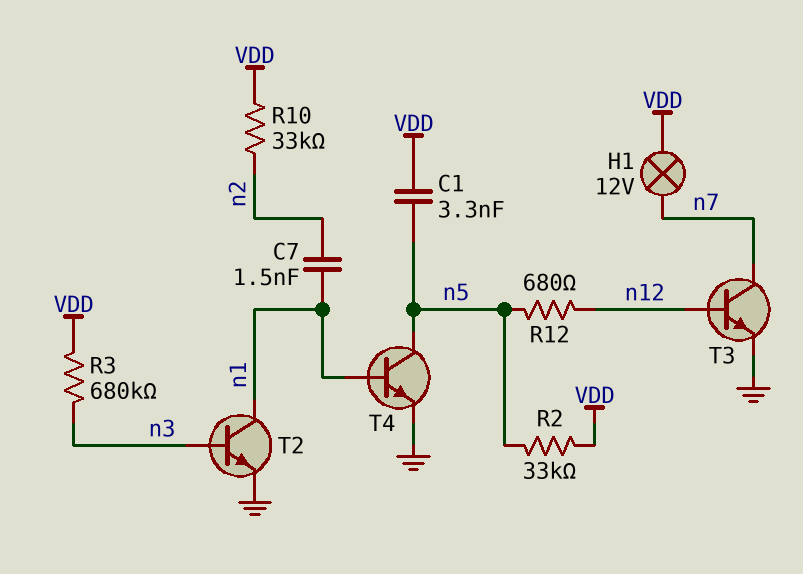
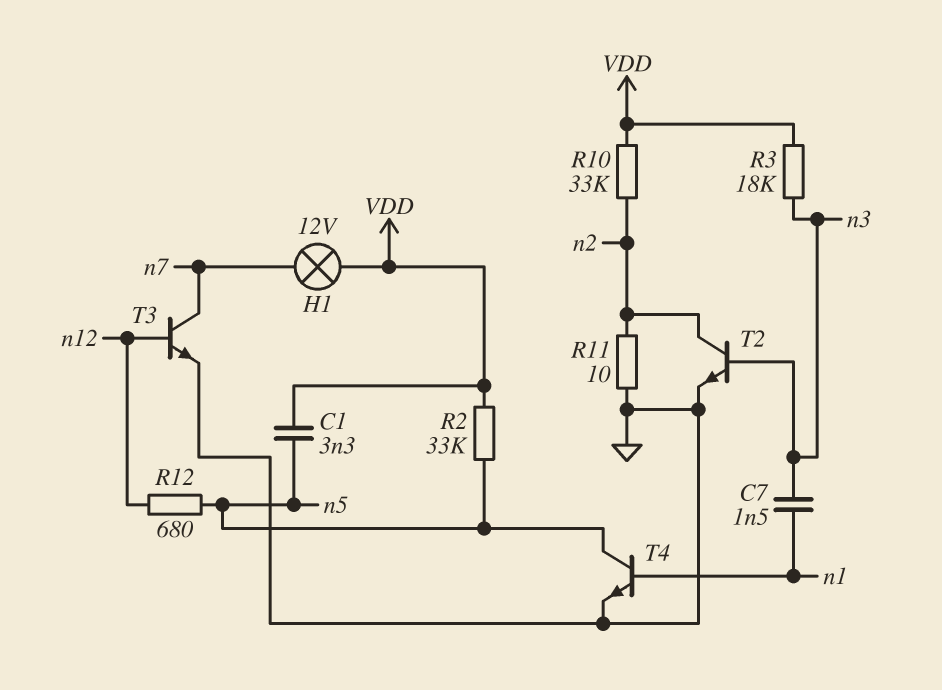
C7: 1.5nF (n1, n2) -> 1.5nF (n1, n3)
R3: 680k (VDD, n3) -> 18k (VDD, n3)
R11: none -> 10 (GND, n2)
T2: NPN (B n3, C n1, E GND) -> NPN (B n3, C n2, E GND)

